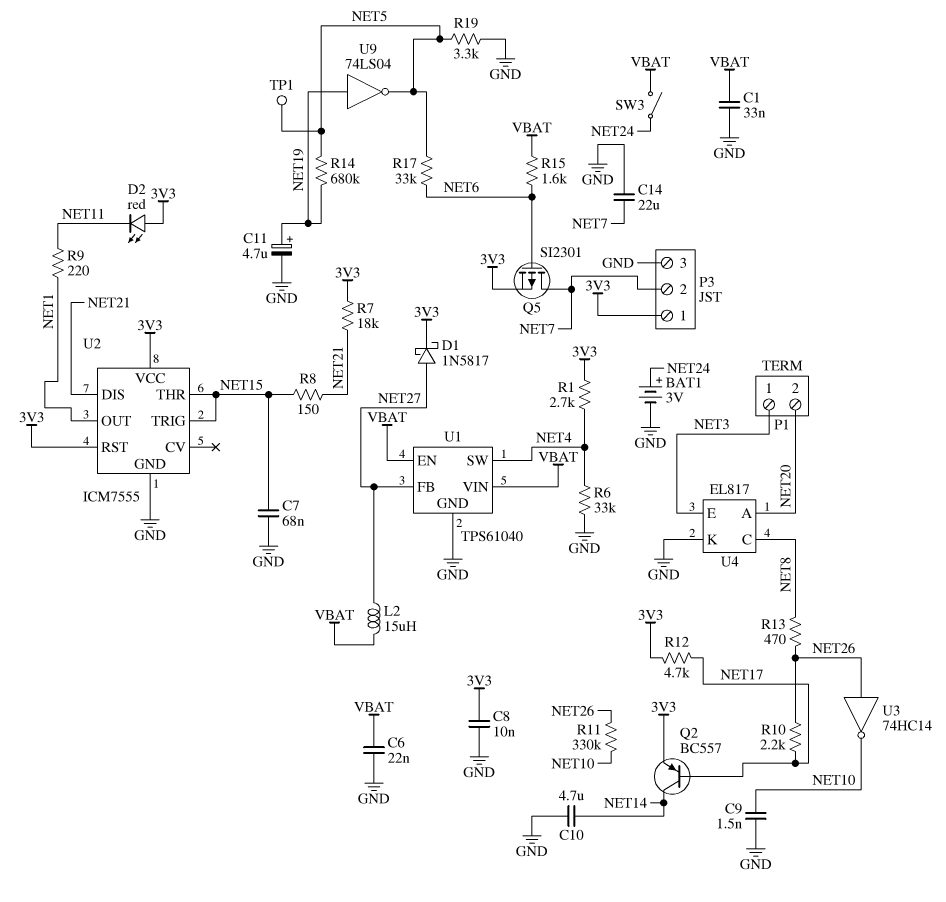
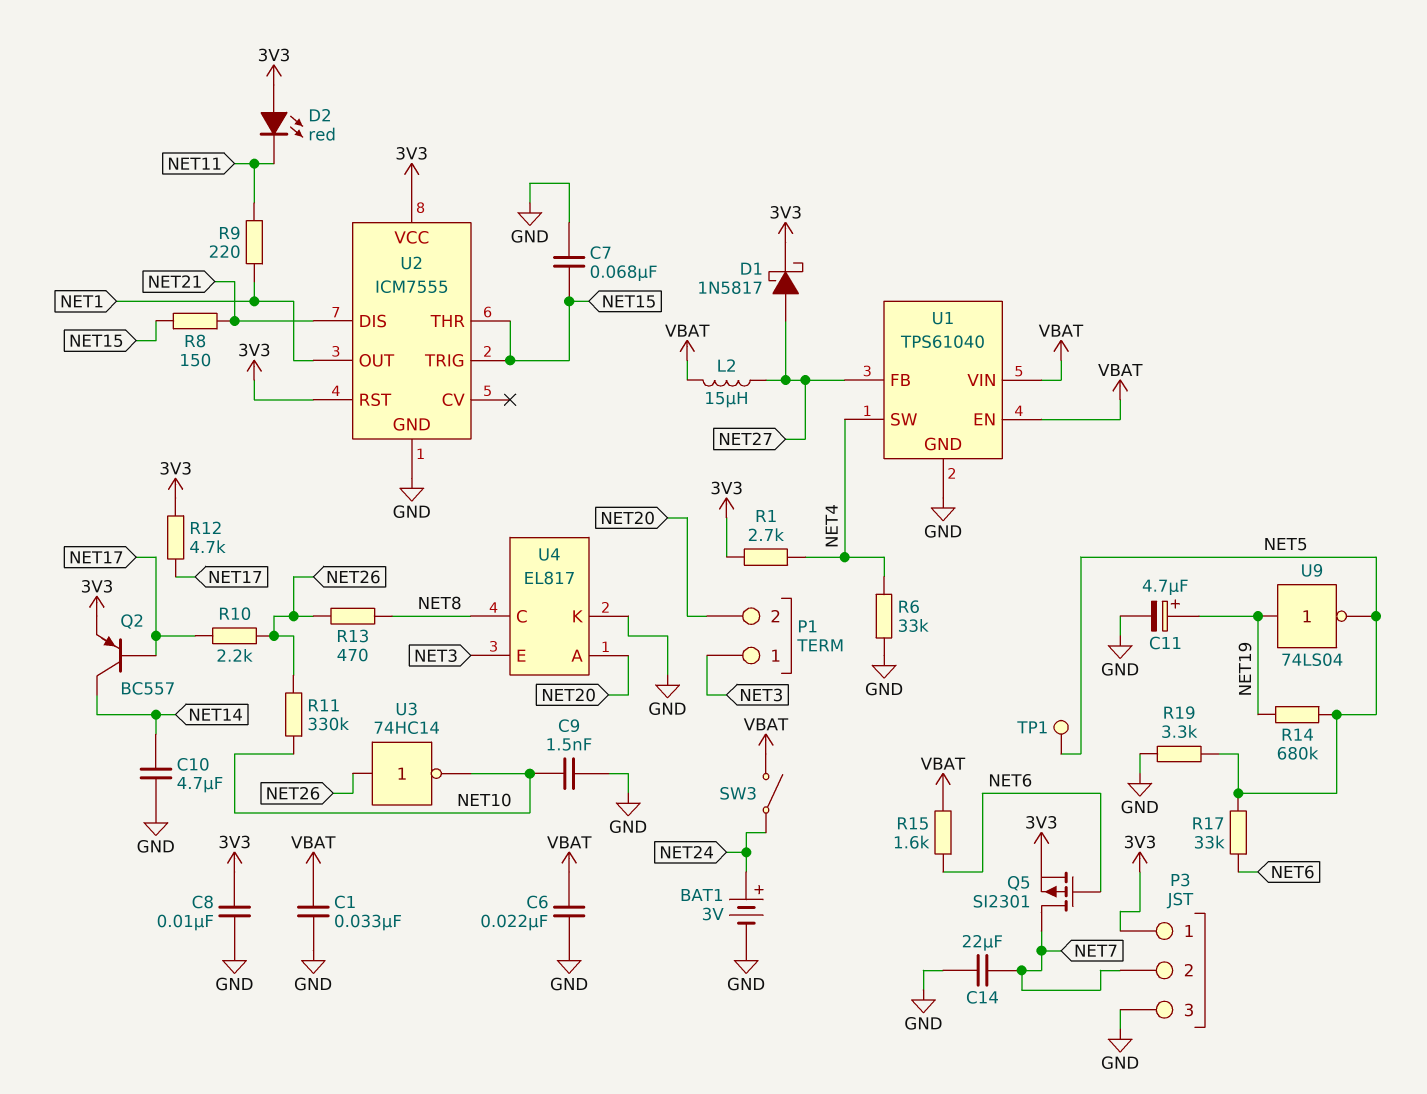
R7: 18k (3V3, NET21) -> none

